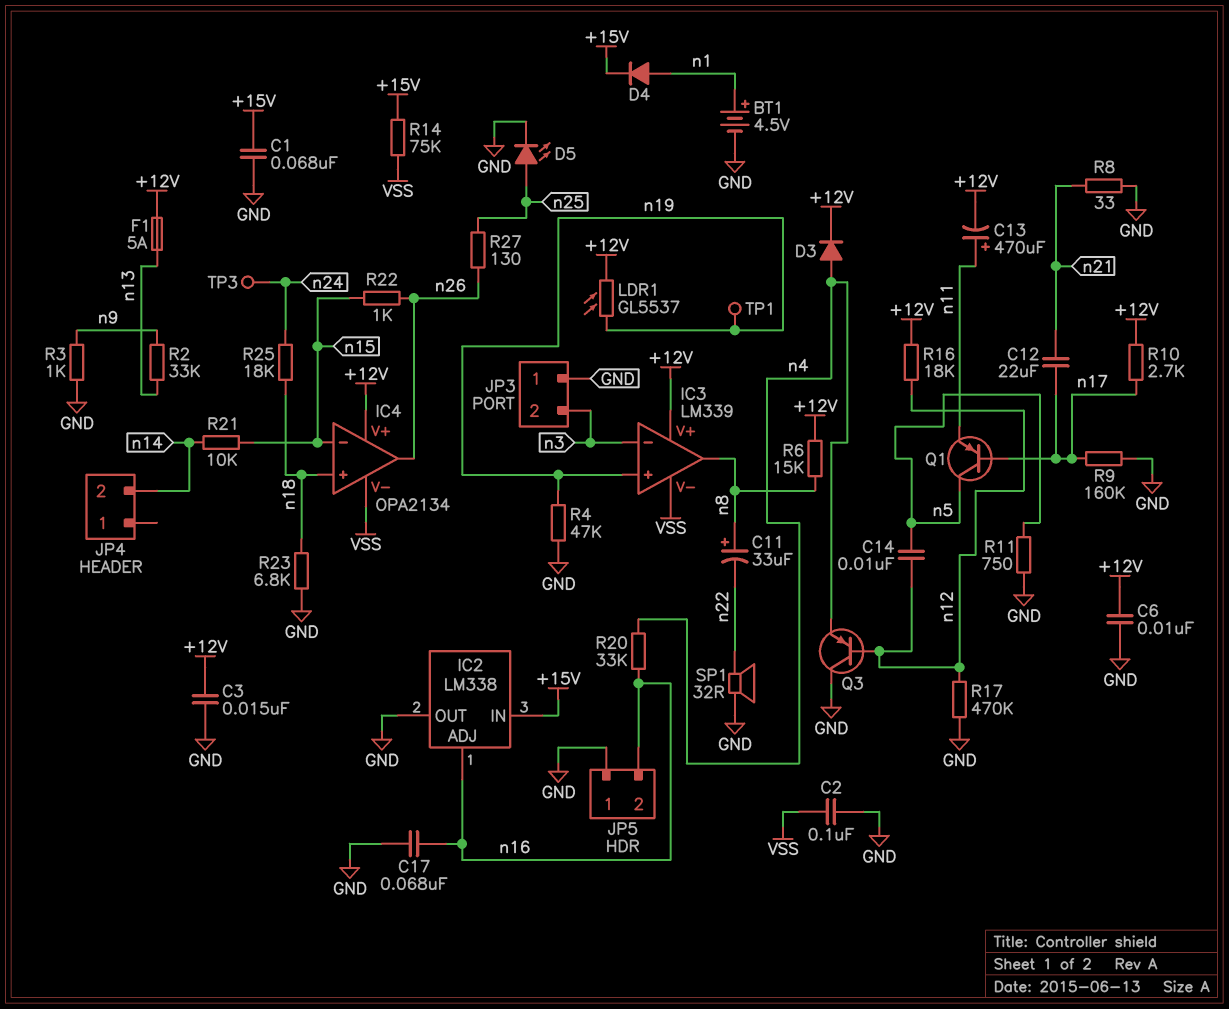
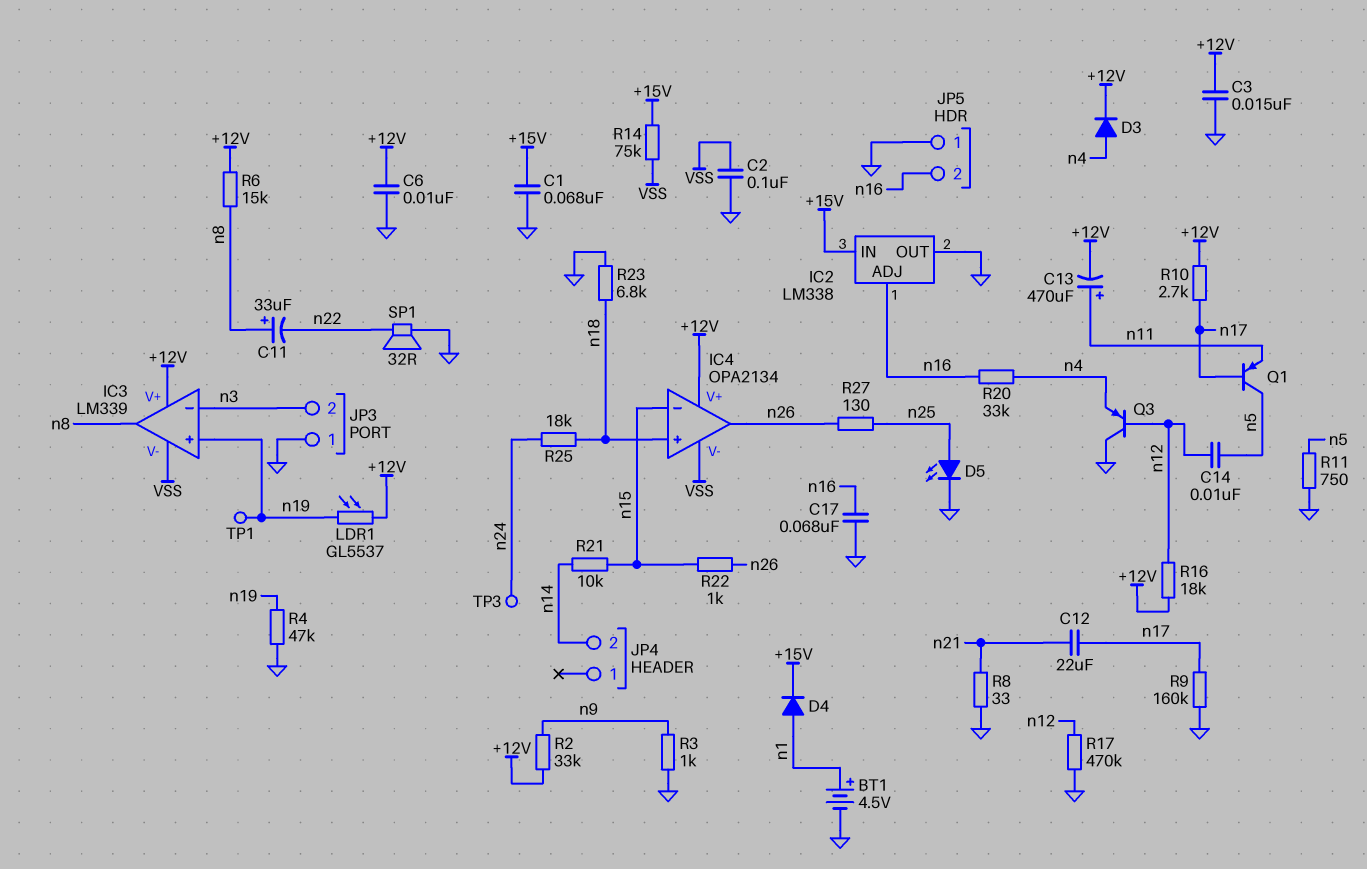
F1: 5A (+12V, n13) -> none
R2: 33k (n9, n13) -> 33k (+12V, n9)

